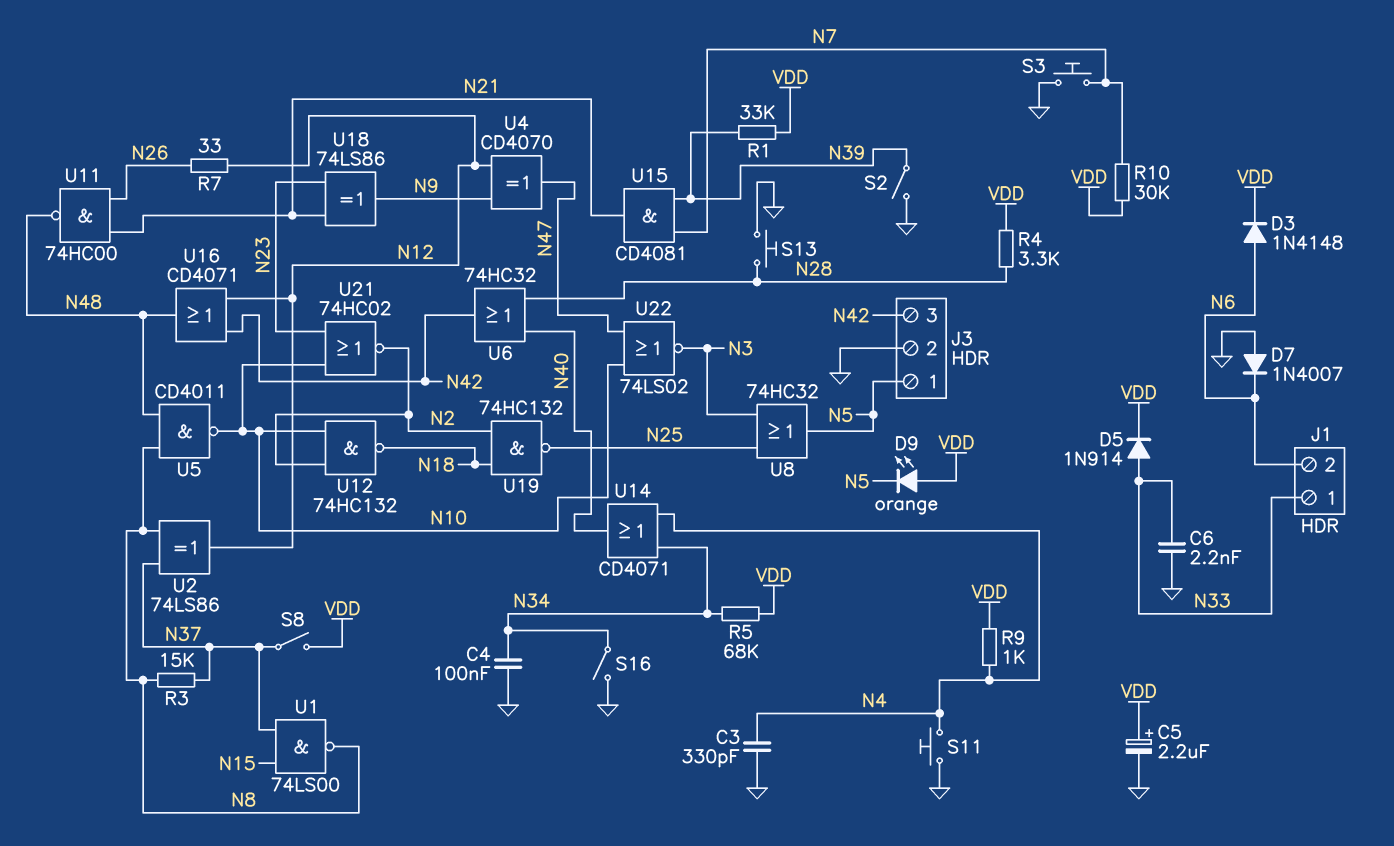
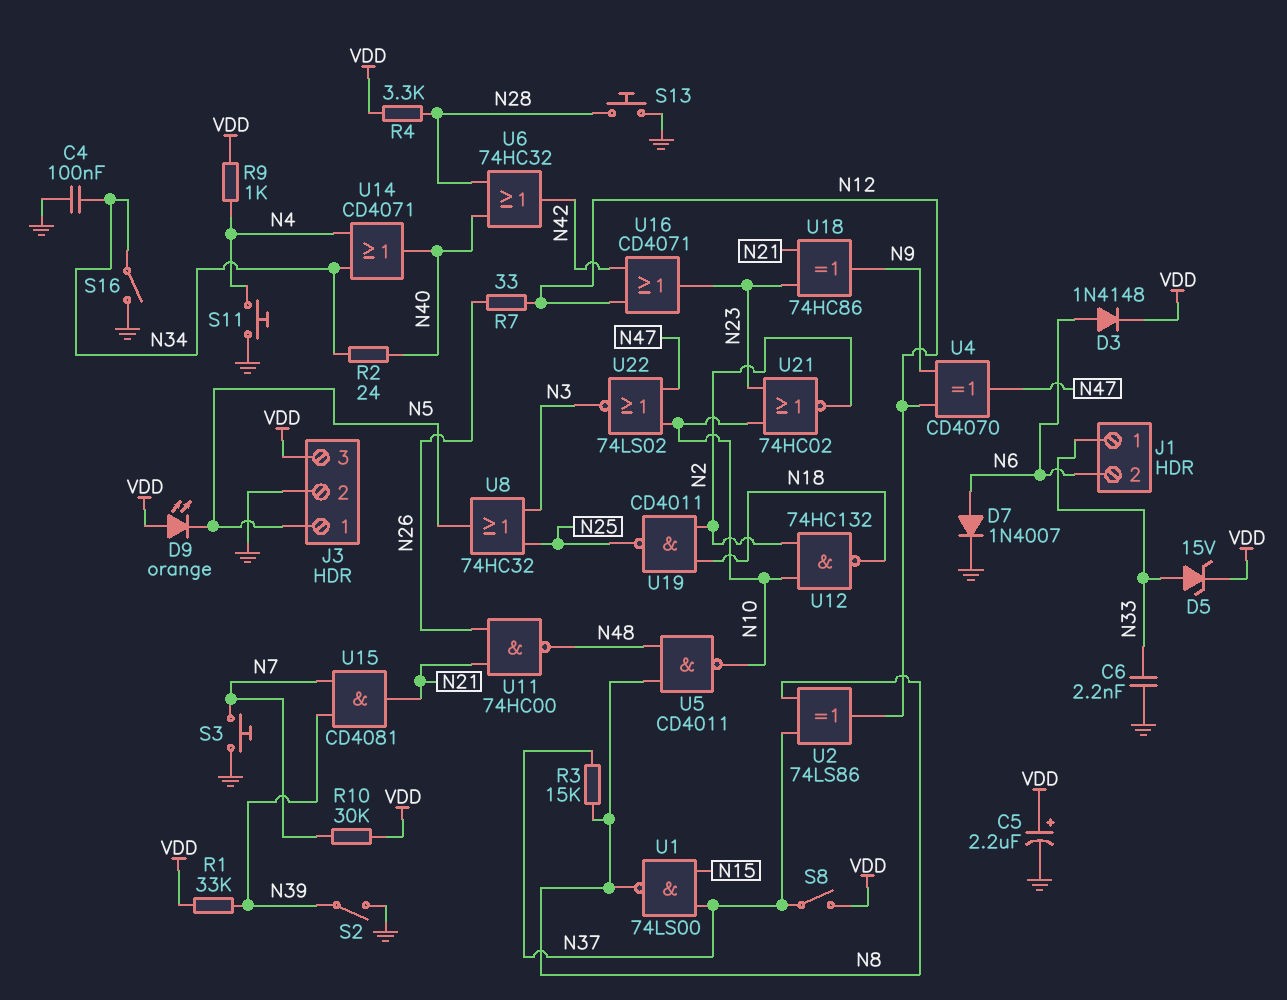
C3: 330pF (GND, N4) -> none
D5: diode 1N914 (A N33, K VDD) -> zener 15V (A N33, K VDD)
D7: diode 1N4007 (A GND, K N6) -> diode 1N4007 (A N6, K GND)
J3 pin 3: N42 -> VDD
R2: none -> 24 (N34, N40)
R5: 68k (N34, VDD) -> none
U16: OR CD4071 (in N12, in N42, out N48) -> OR CD4071 (in N12, in N42, out N23)
U18: XOR 74LS86 (in N21, in N23, out N9) -> XOR 74HC86 (in N21, in N23, out N9)
U19: NAND 74HC132 (in N2, in N18, out N25) -> NAND CD4011 (in N2, in N18, out N25)

